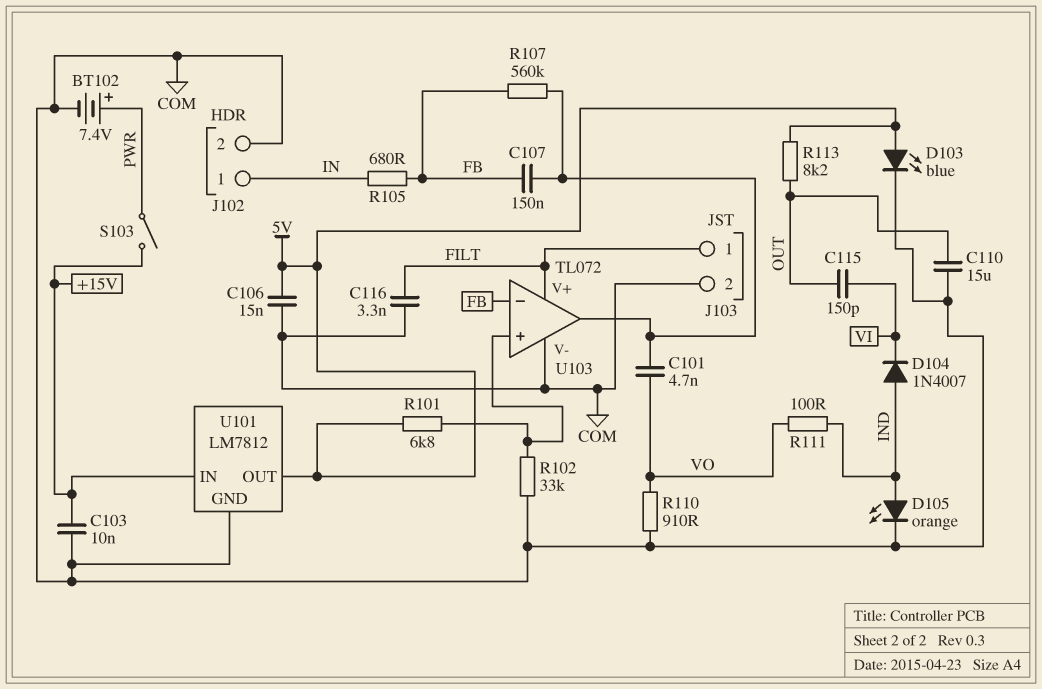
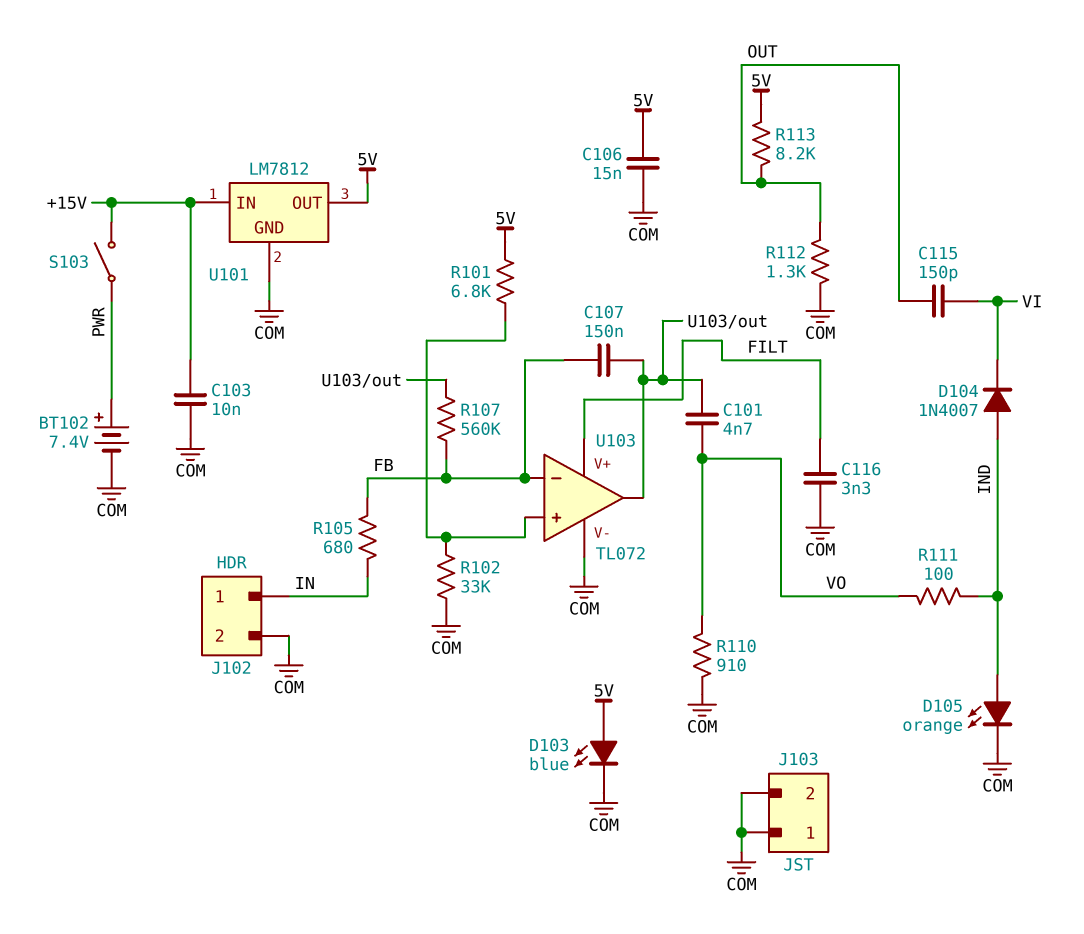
C110: 15uF (COM, OUT) -> none
J103 pin 1: FILT -> COM
R112: none -> 1.3k (COM, OUT)

